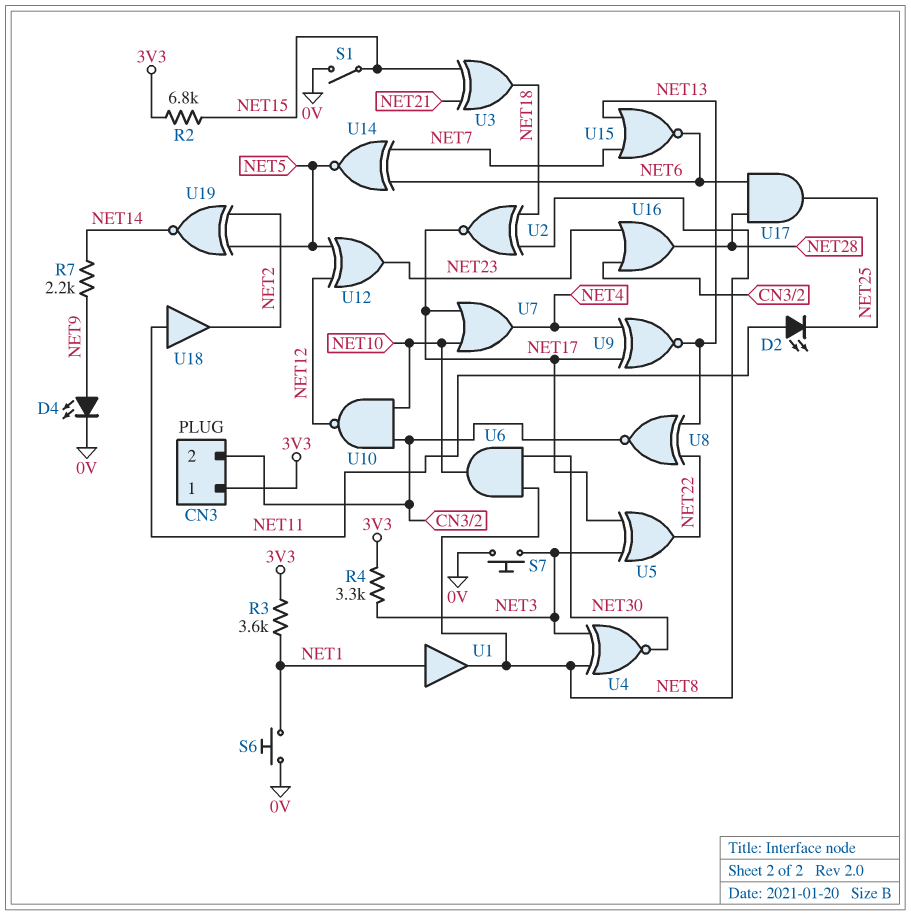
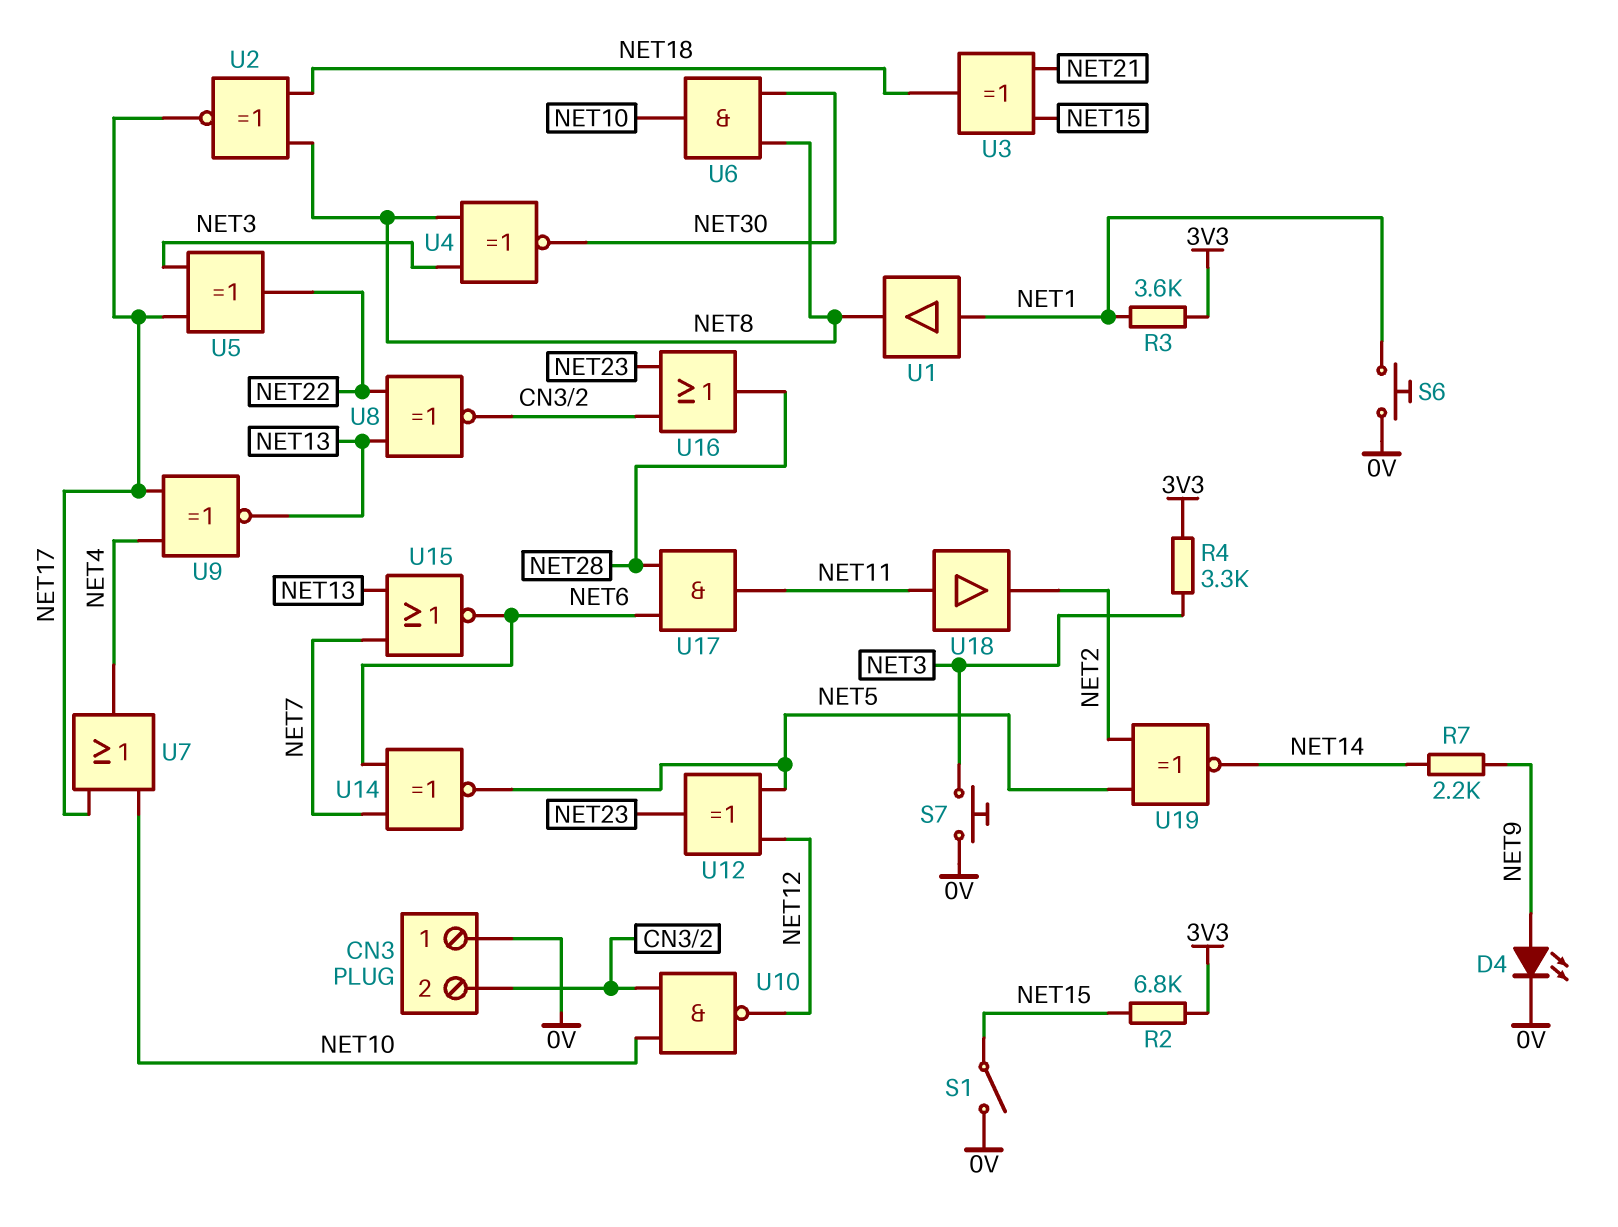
CN3 pin 1: 3V3 -> 0V
D2: LED (A NET11, K NET25) -> none
U17: AND (in NET6, in NET28, out NET25) -> AND (in NET6, in NET28, out NET11)

